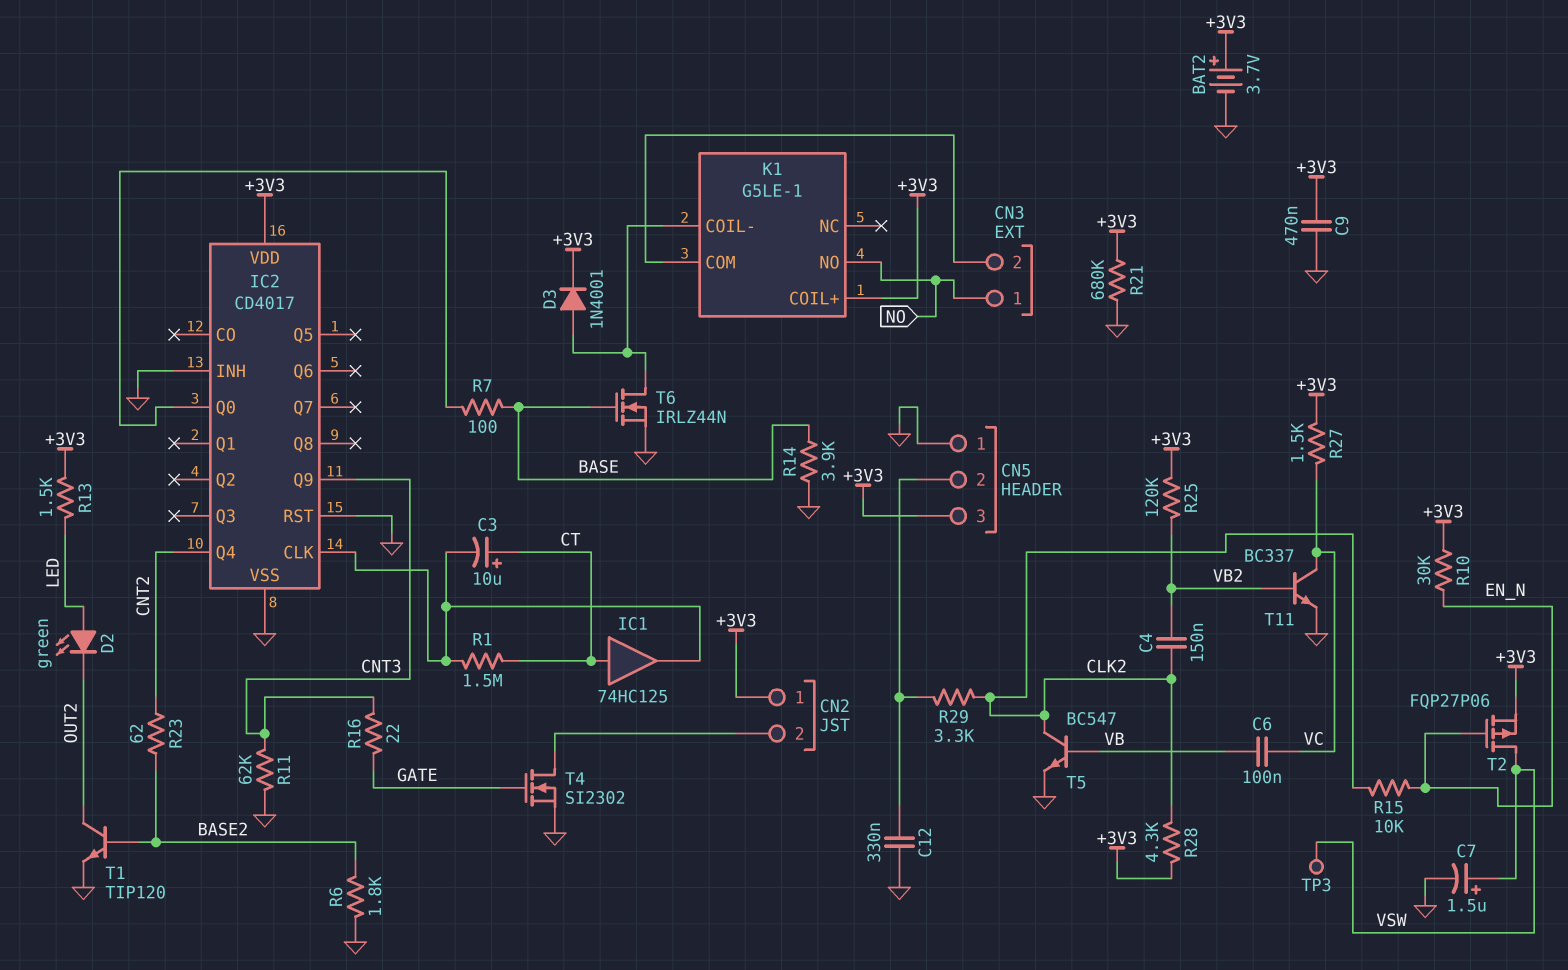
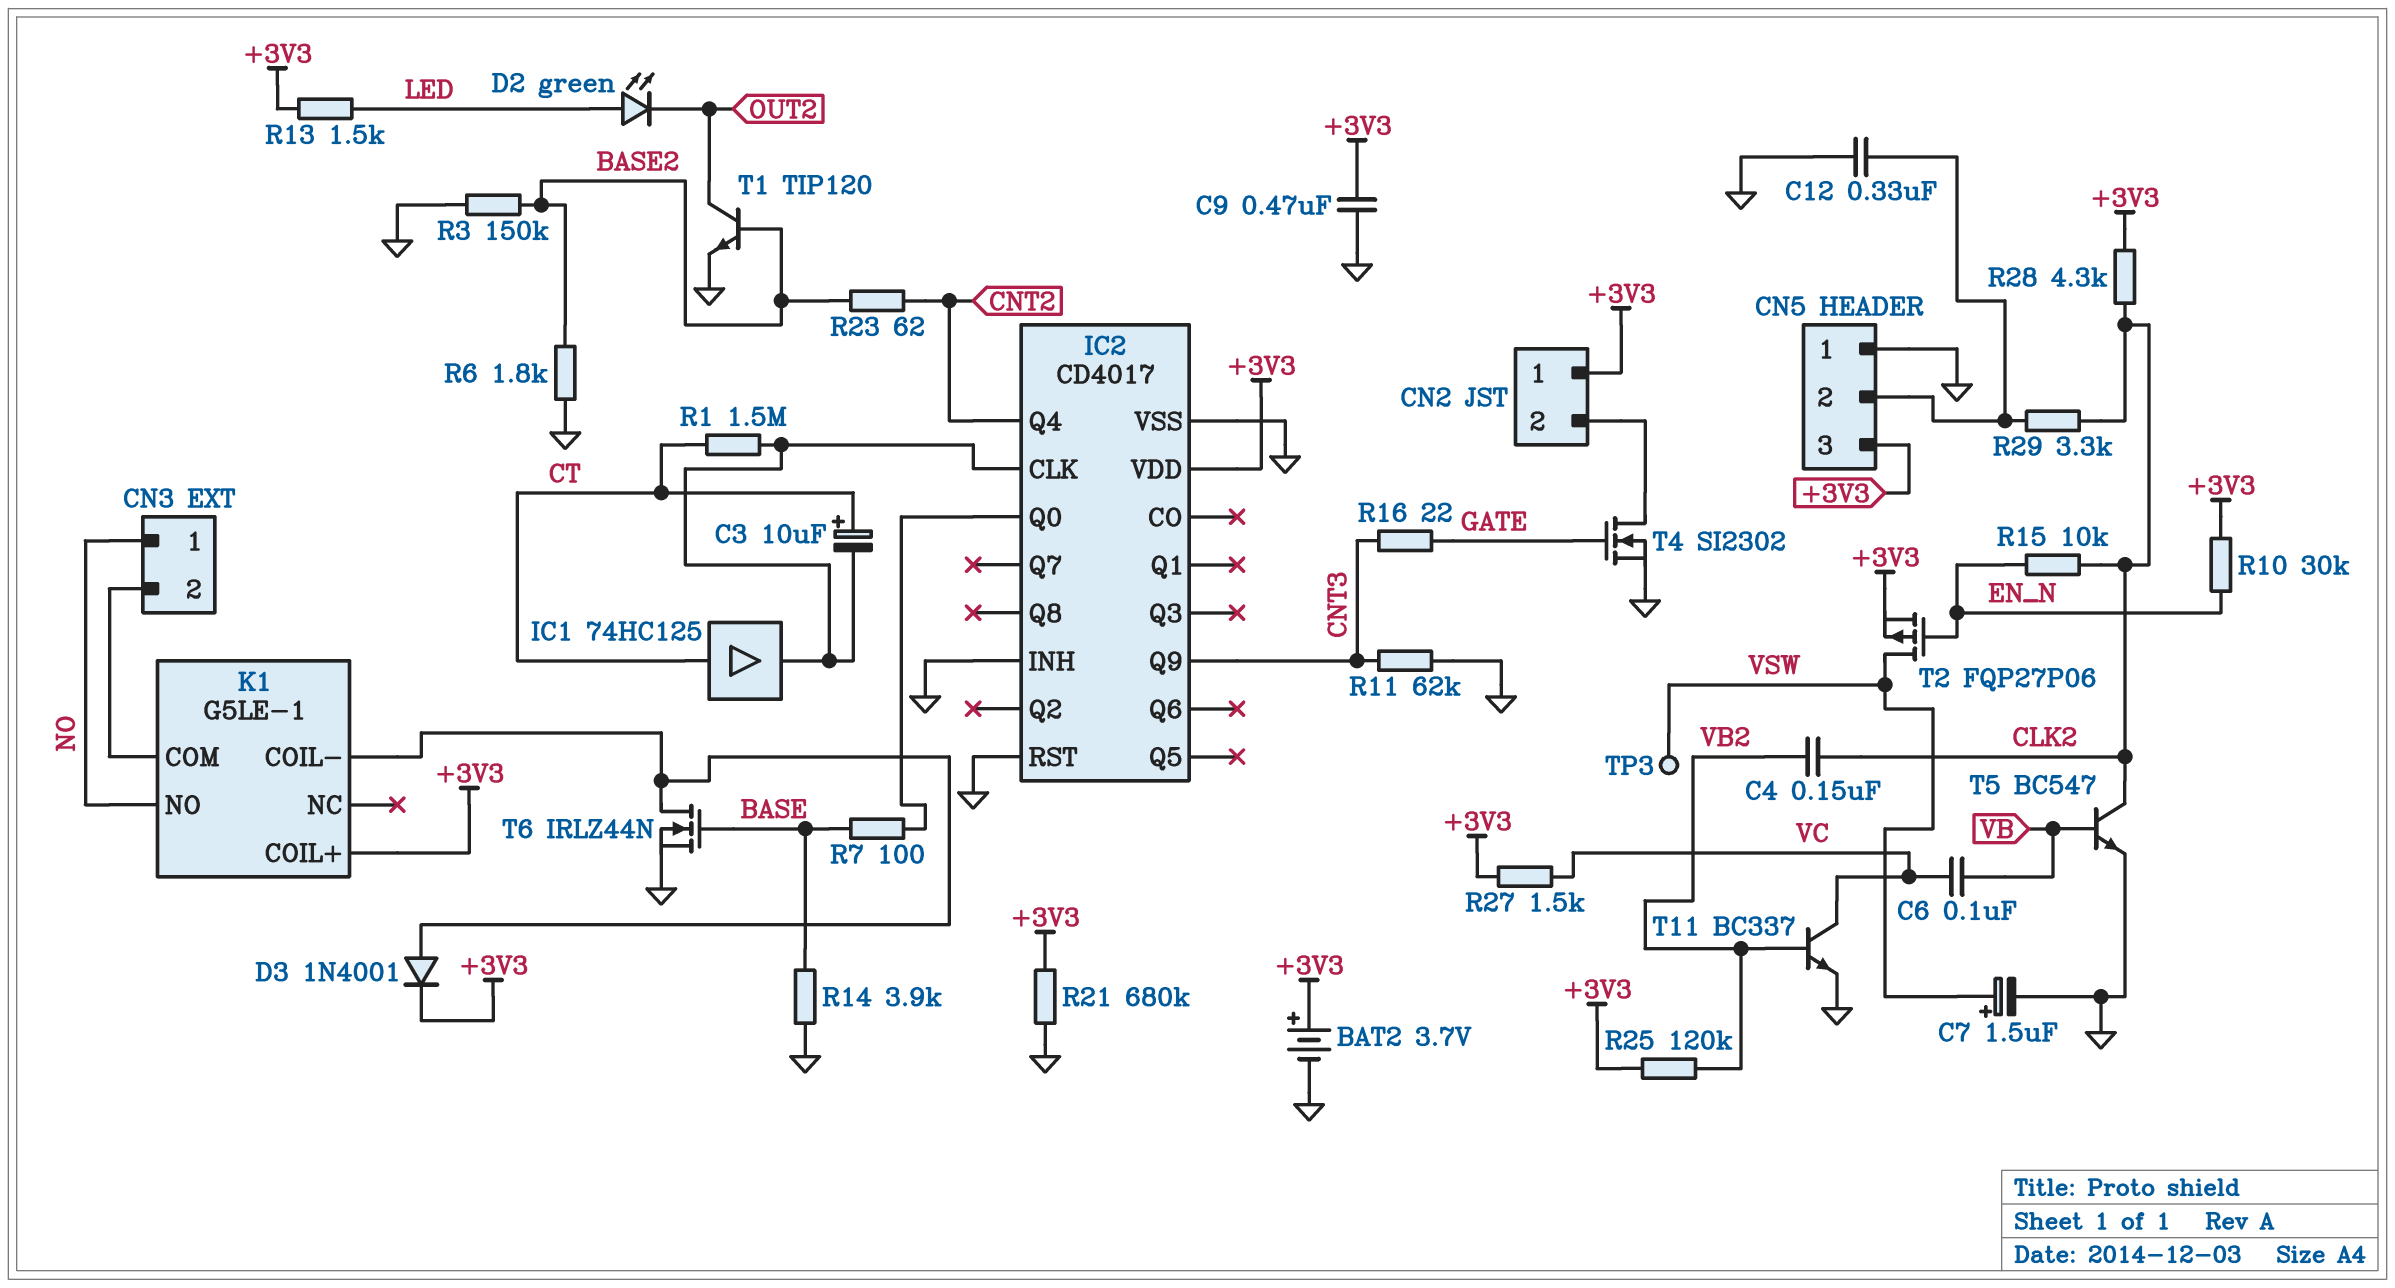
R3: none -> 150k (BASE2, GND)

